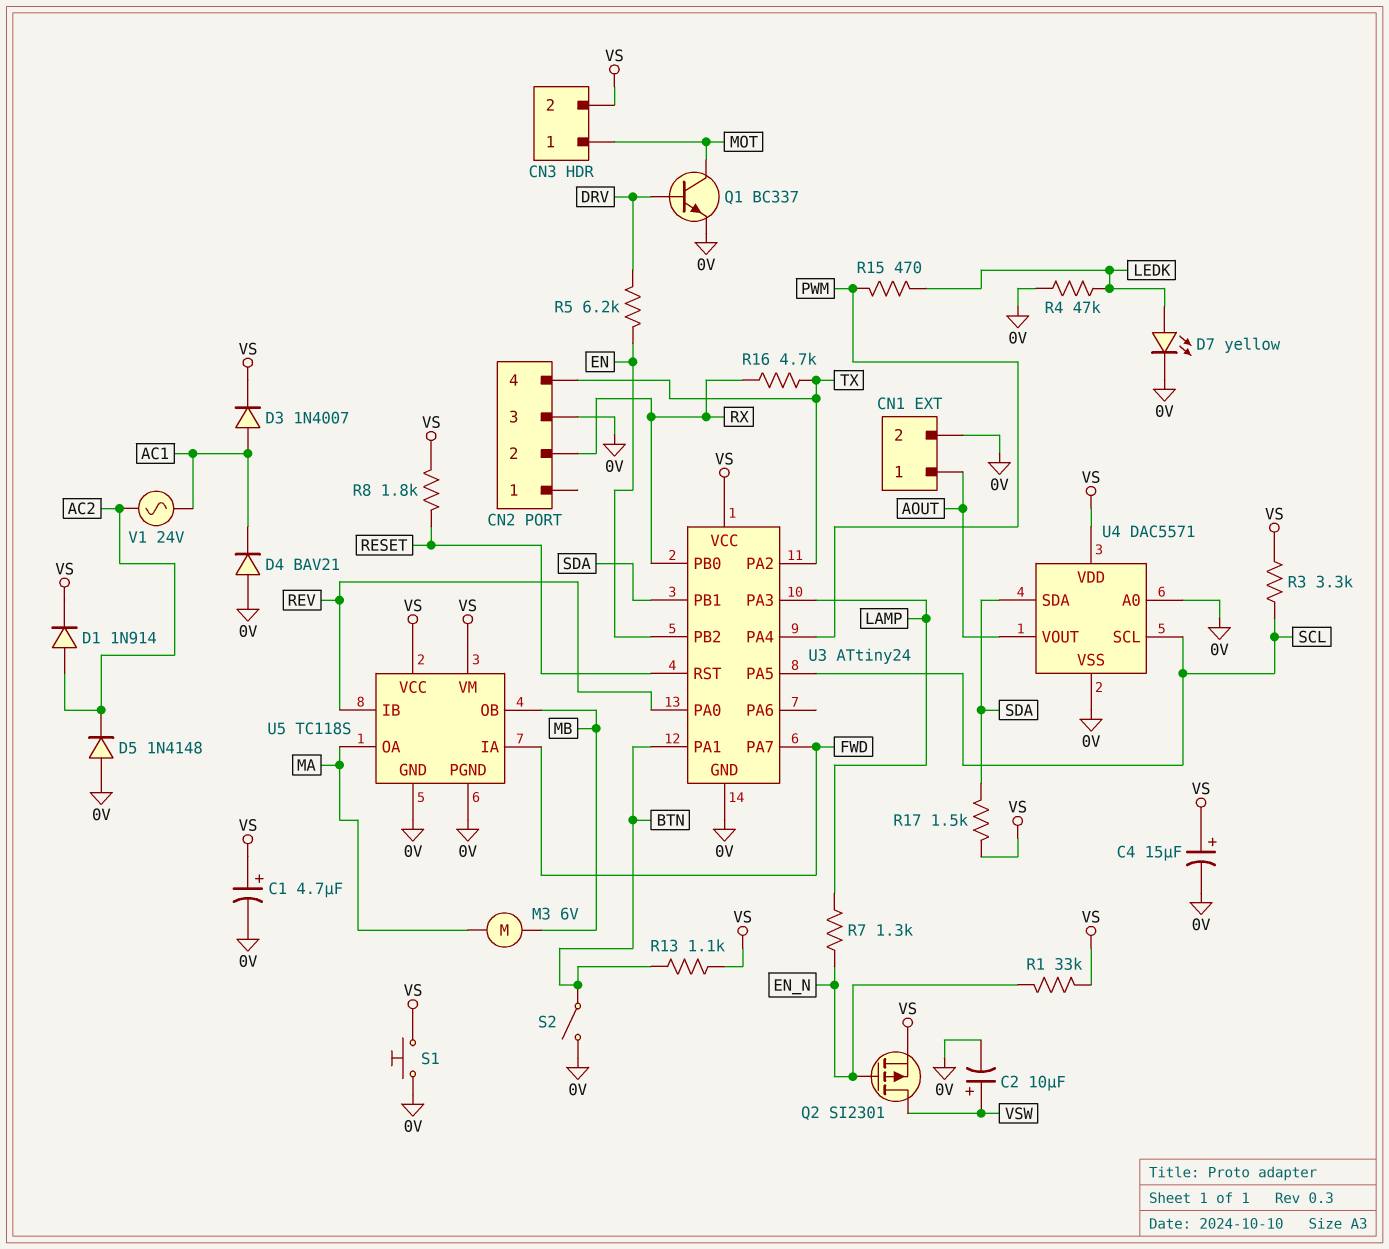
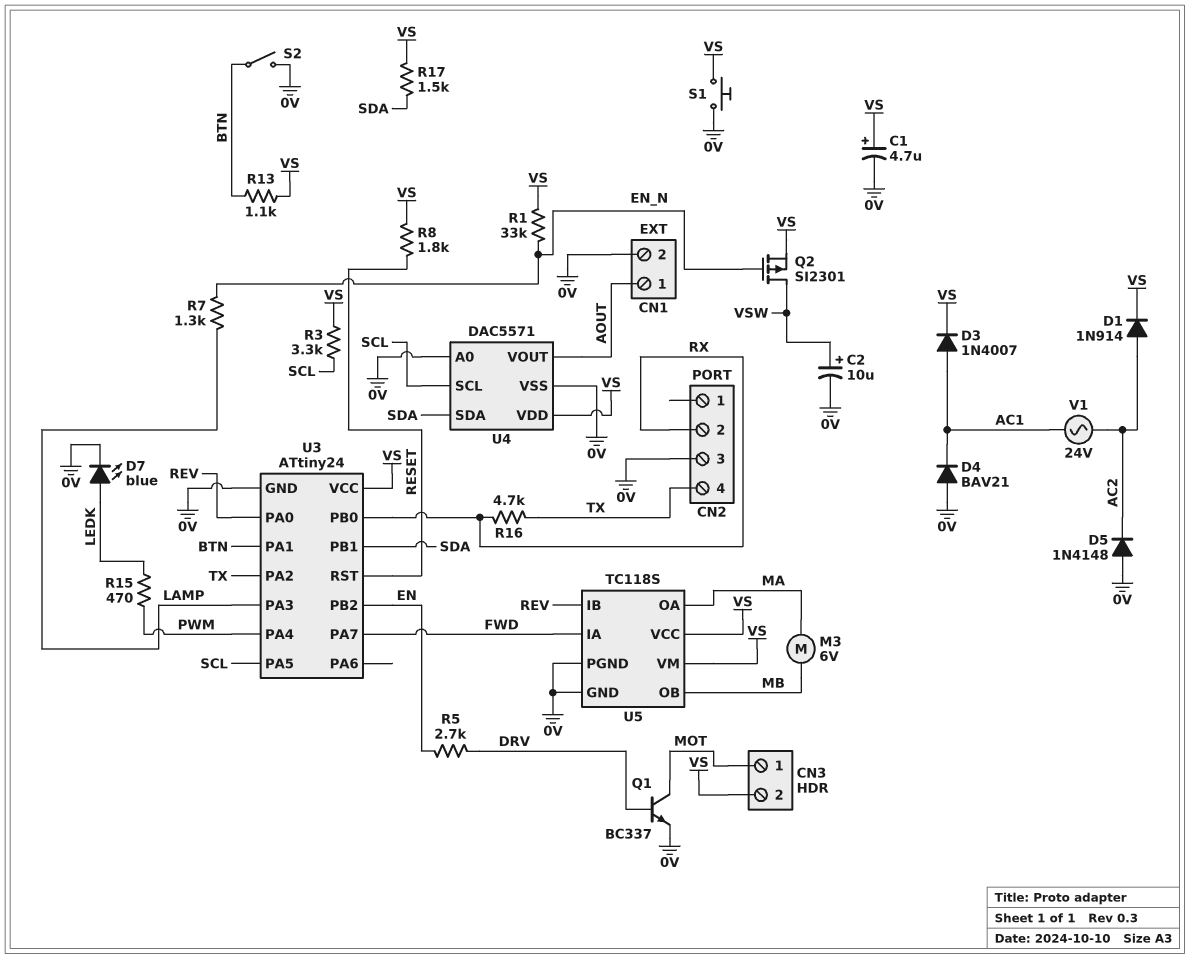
C4: 15uF (plus VS, minus 0V) -> none
D7: LED yellow (A LEDK, K 0V) -> LED blue (A LEDK, K 0V)
R4: 47k (0V, LEDK) -> none
R5: 6.2k (DRV, EN) -> 2.7k (DRV, EN)

